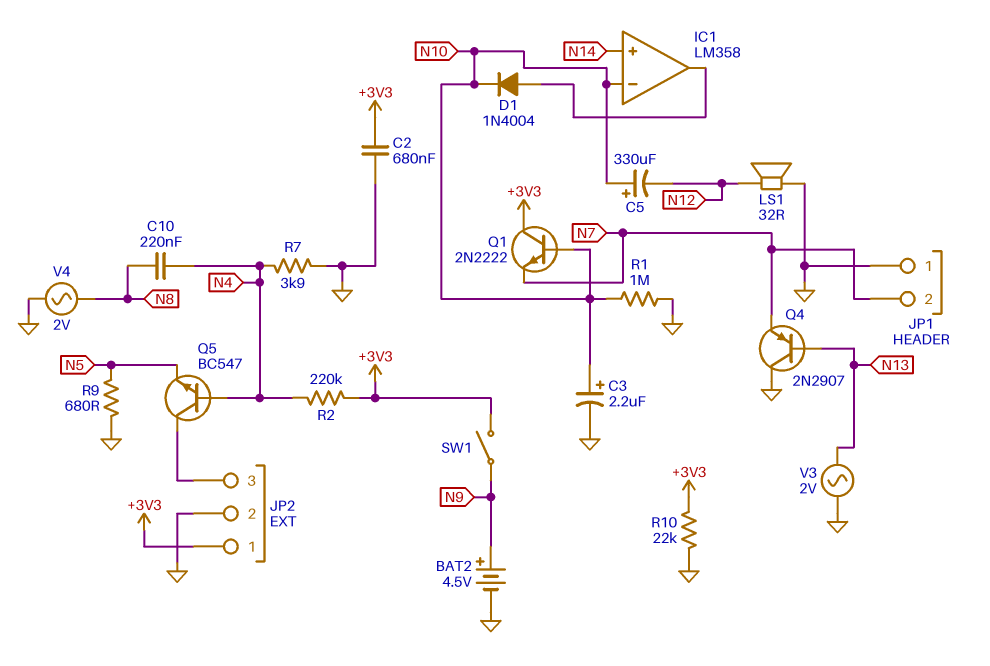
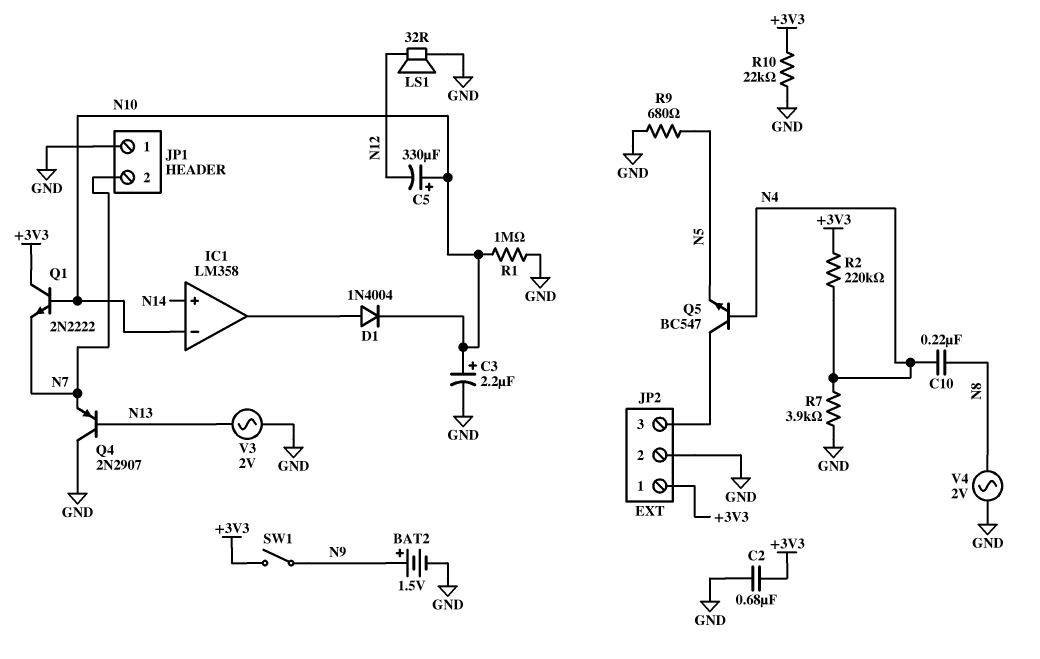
BAT2: 4.5V (plus N9, minus GND) -> 1.5V (plus N9, minus GND)

